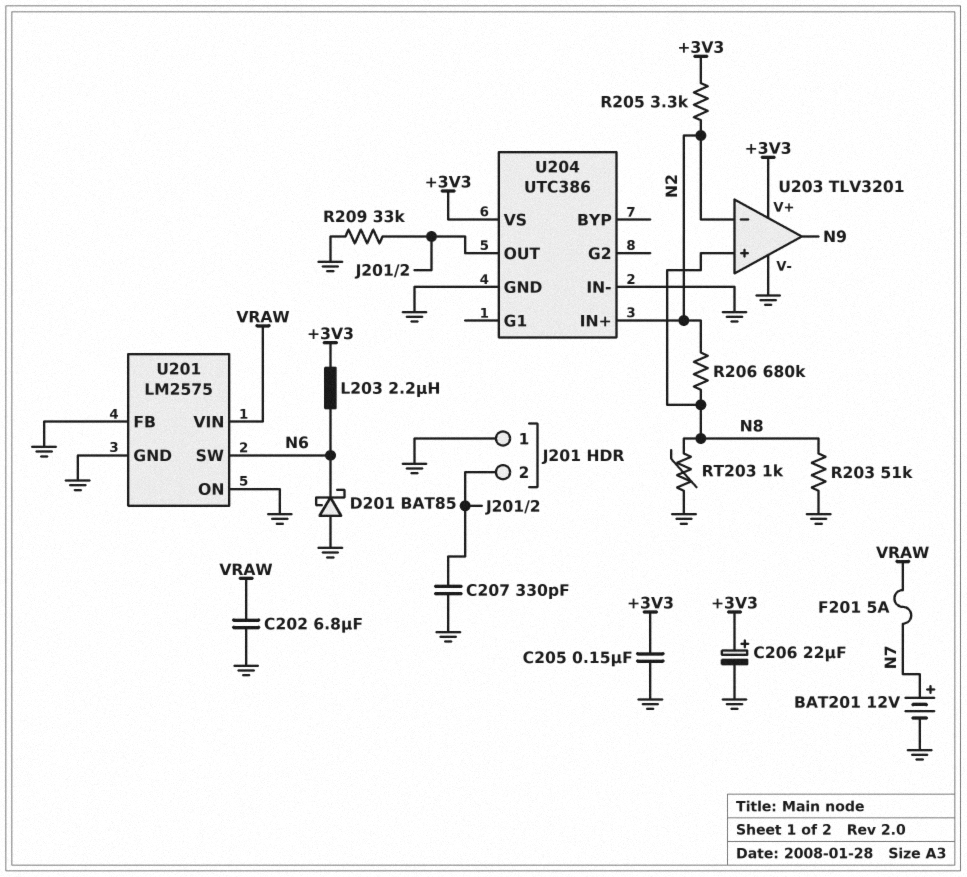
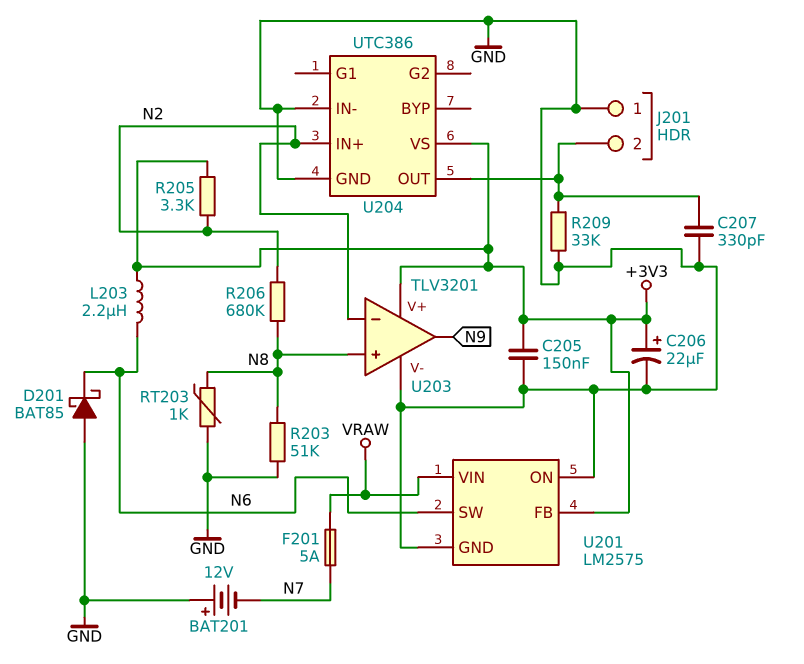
BAT201: 12V (plus N7, minus GND) -> 12V (plus GND, minus N7)
C202: 6.8uF (GND, VRAW) -> none
U201 pin FB: GND -> +3V3

